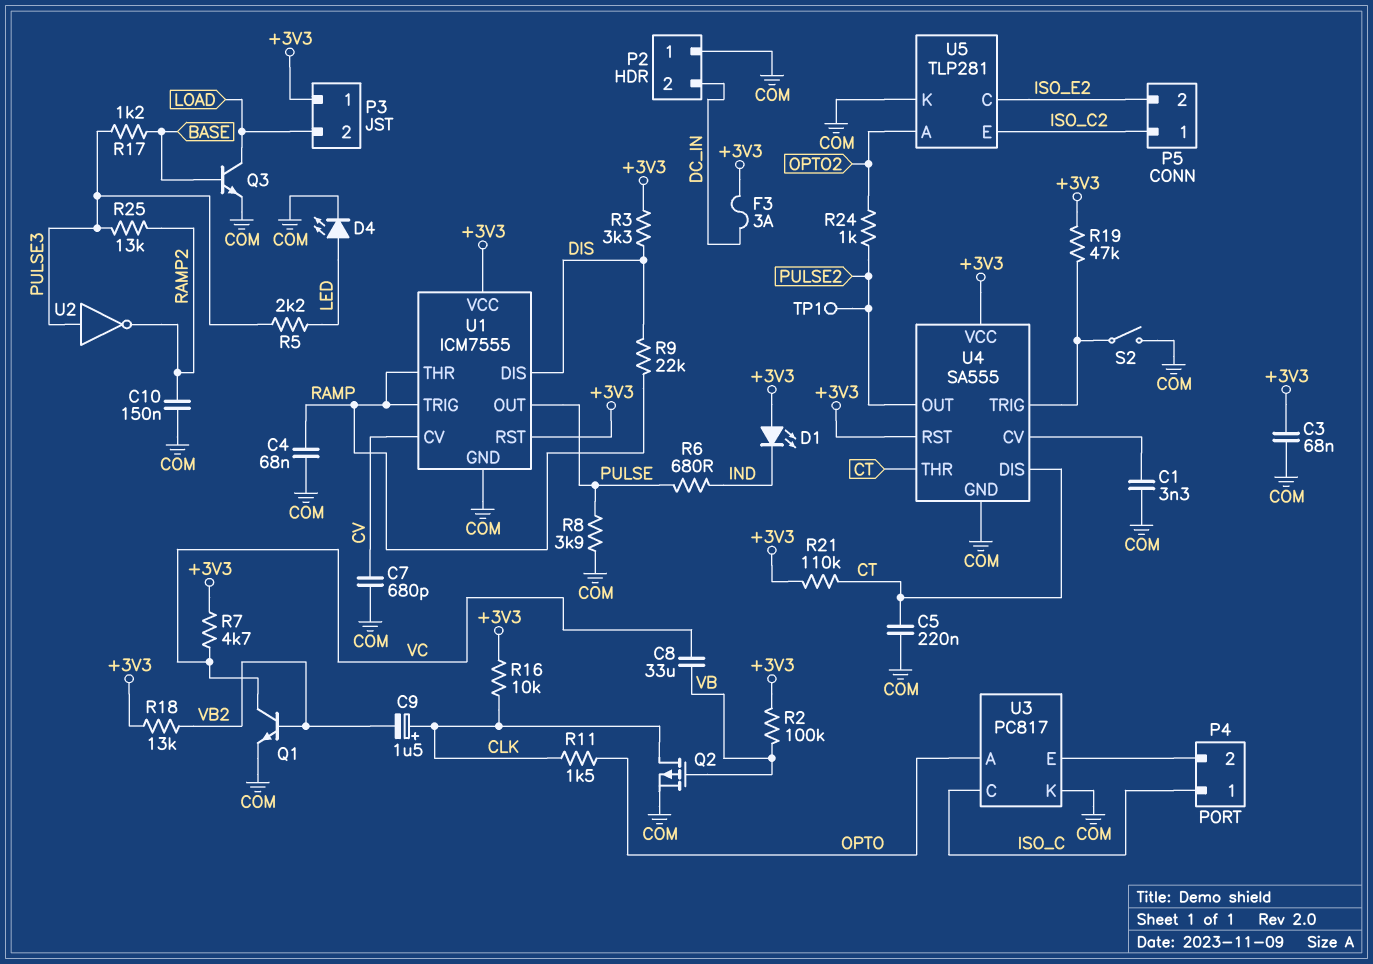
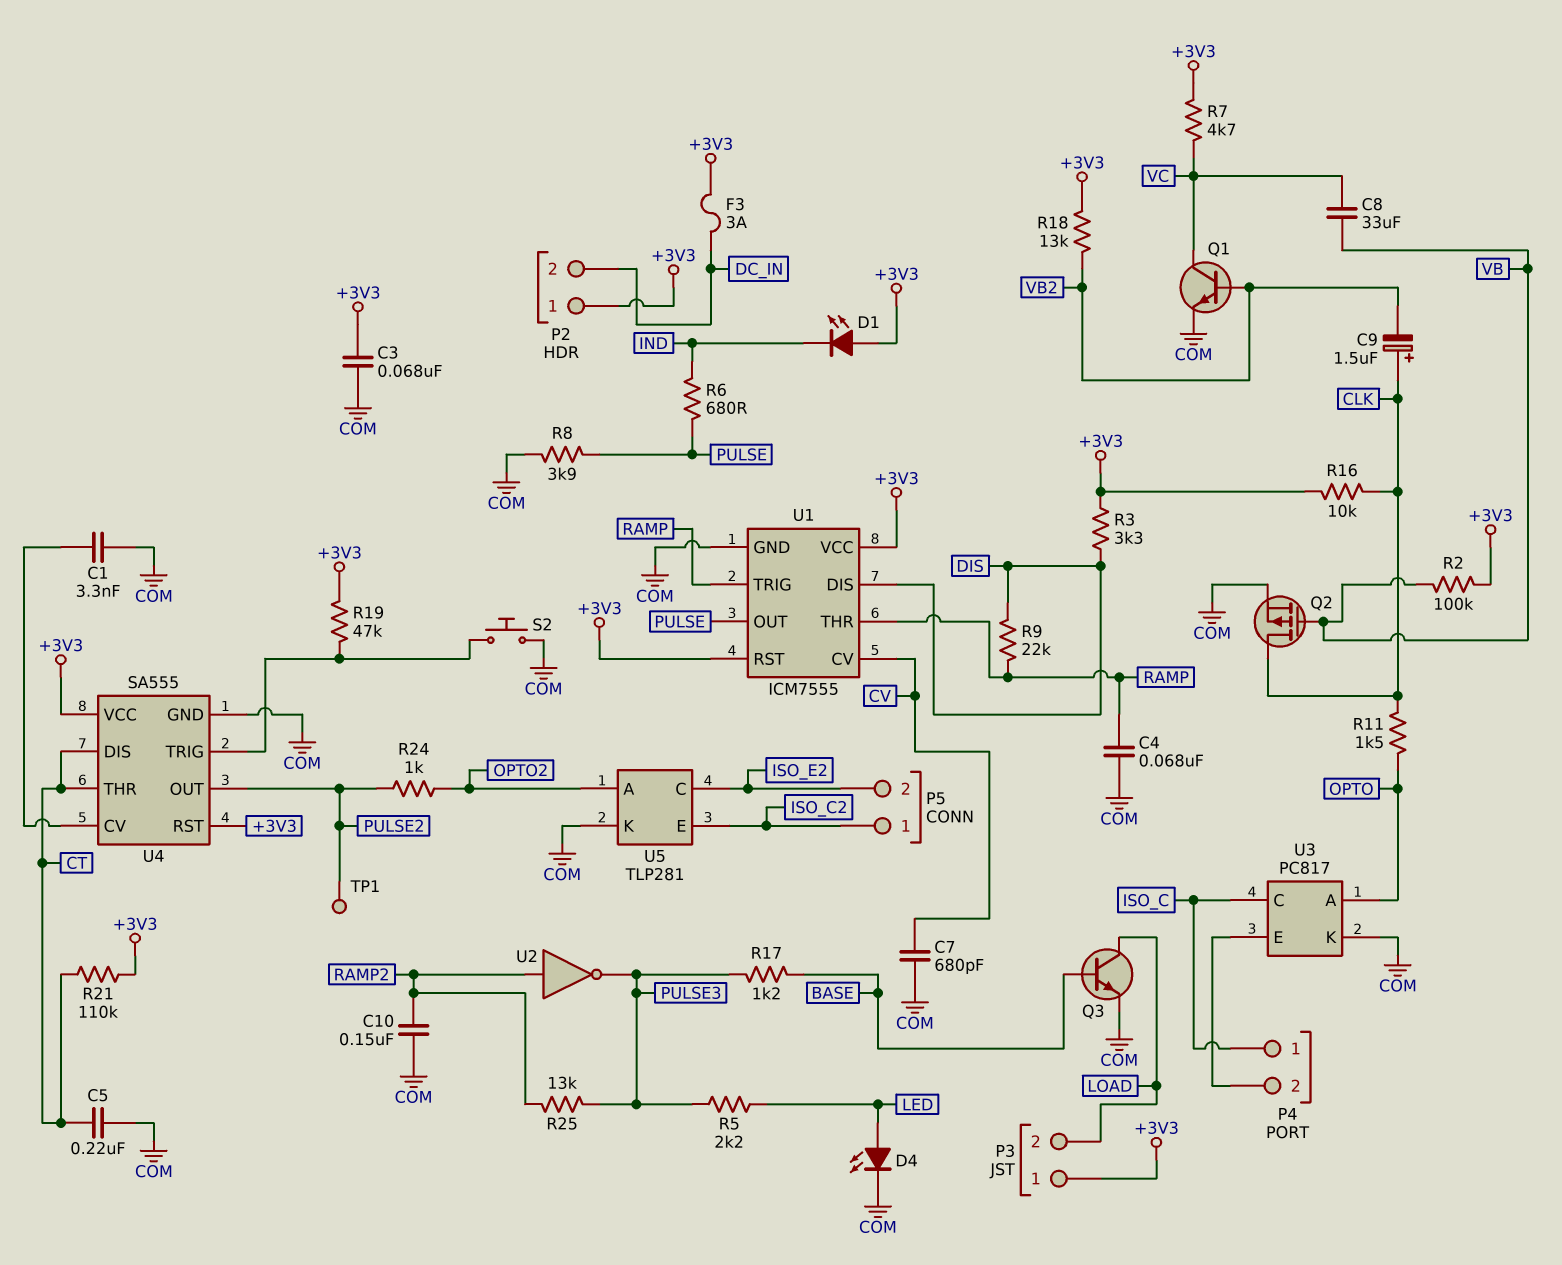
P2 pin 1: COM -> +3V3
S2: switch (COM, U4/TRIG) -> button (COM, U4/TRIG)
U2: NOT (in PULSE3, out RAMP2) -> NOT (in RAMP2, out PULSE3)

